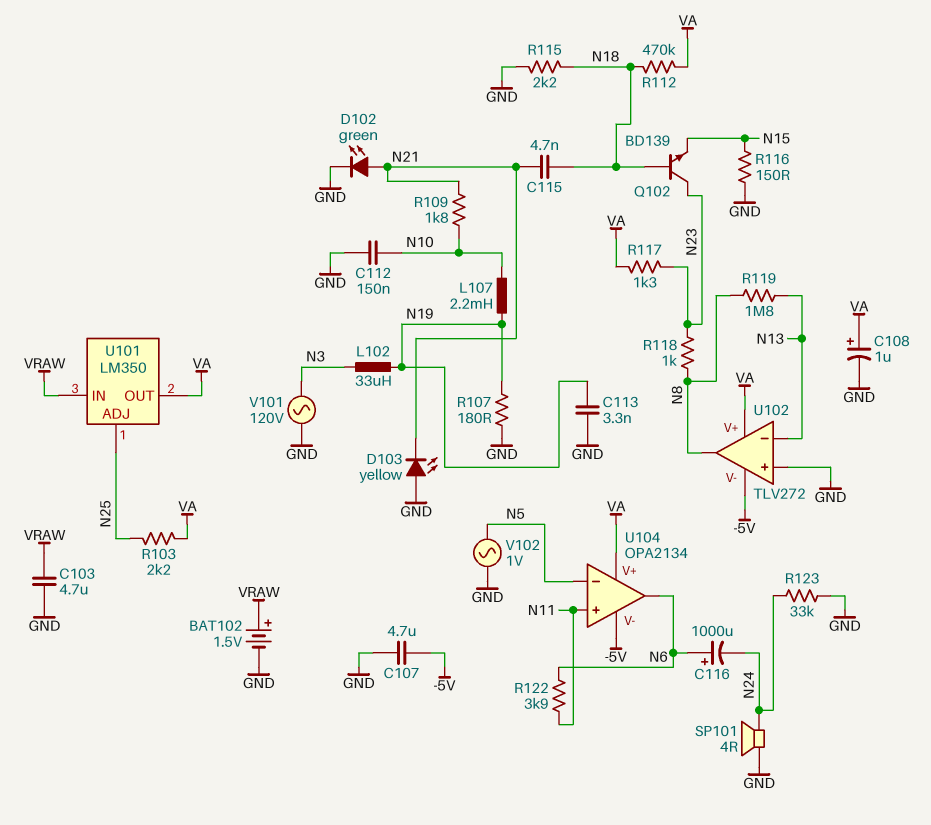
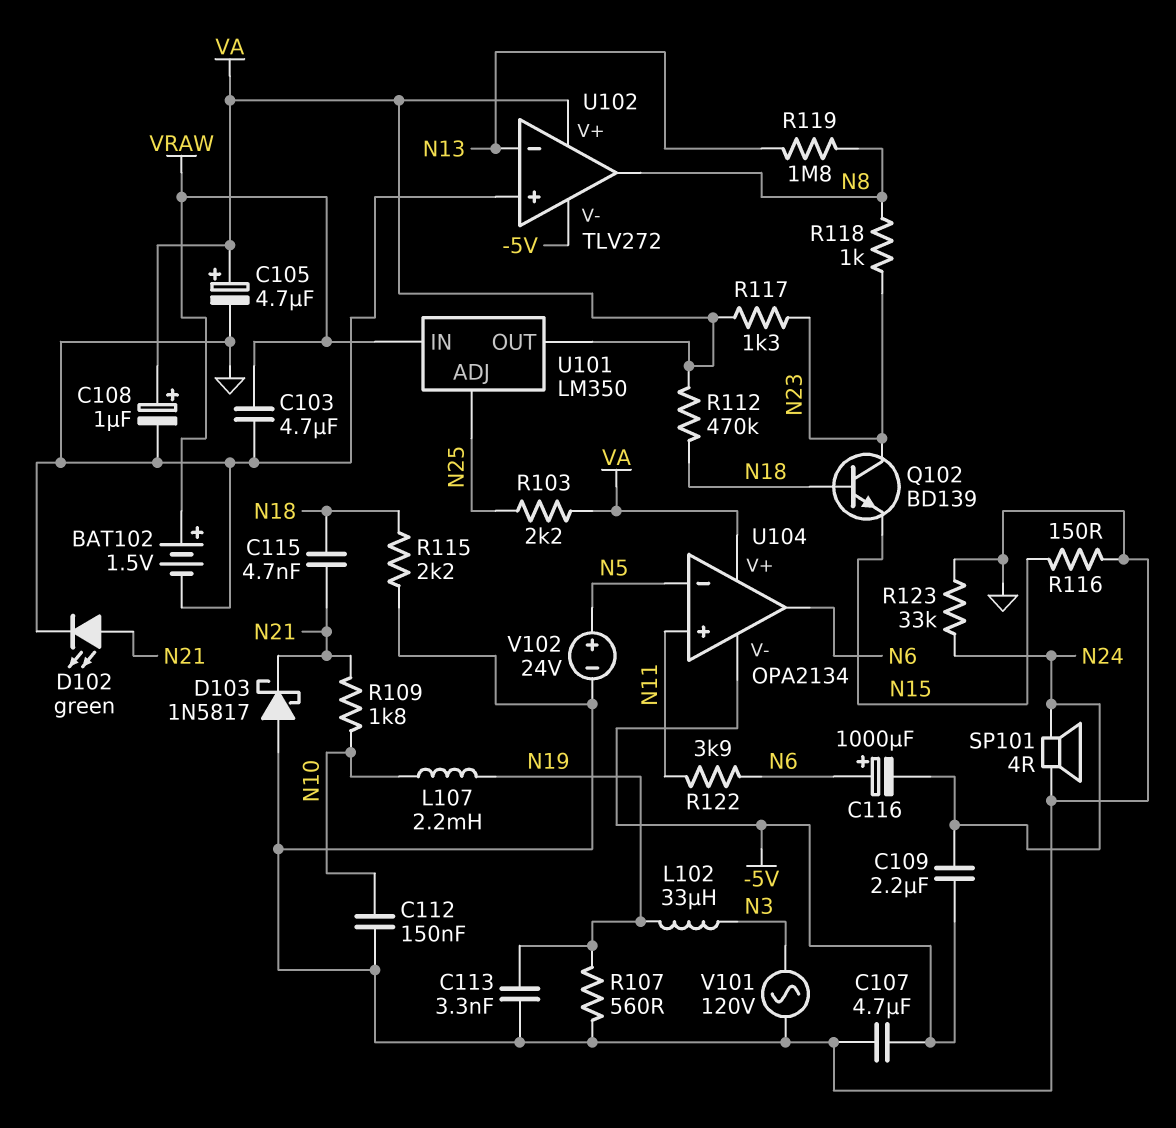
C105: none -> 4.7uF (plus VA, minus GND)
C109: none -> 2.2uF (-5V, N24)
D103: LED yellow (A GND, K N21) -> schottky 1N5817 (A GND, K N21)
R107: 180 (GND, N19) -> 560 (GND, N19)
V102: AC 1V (GND, N5) -> 24V (plus N5, minus GND)

